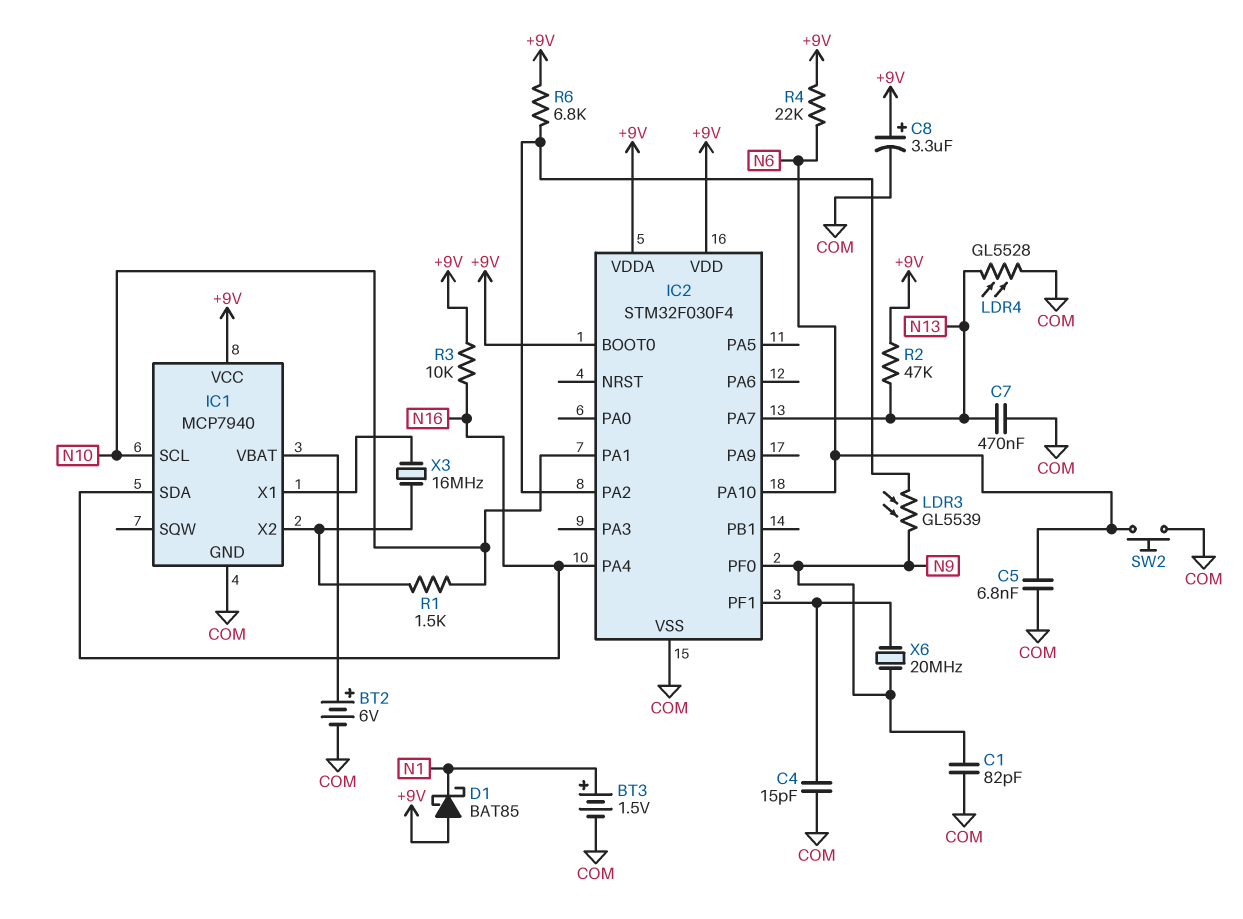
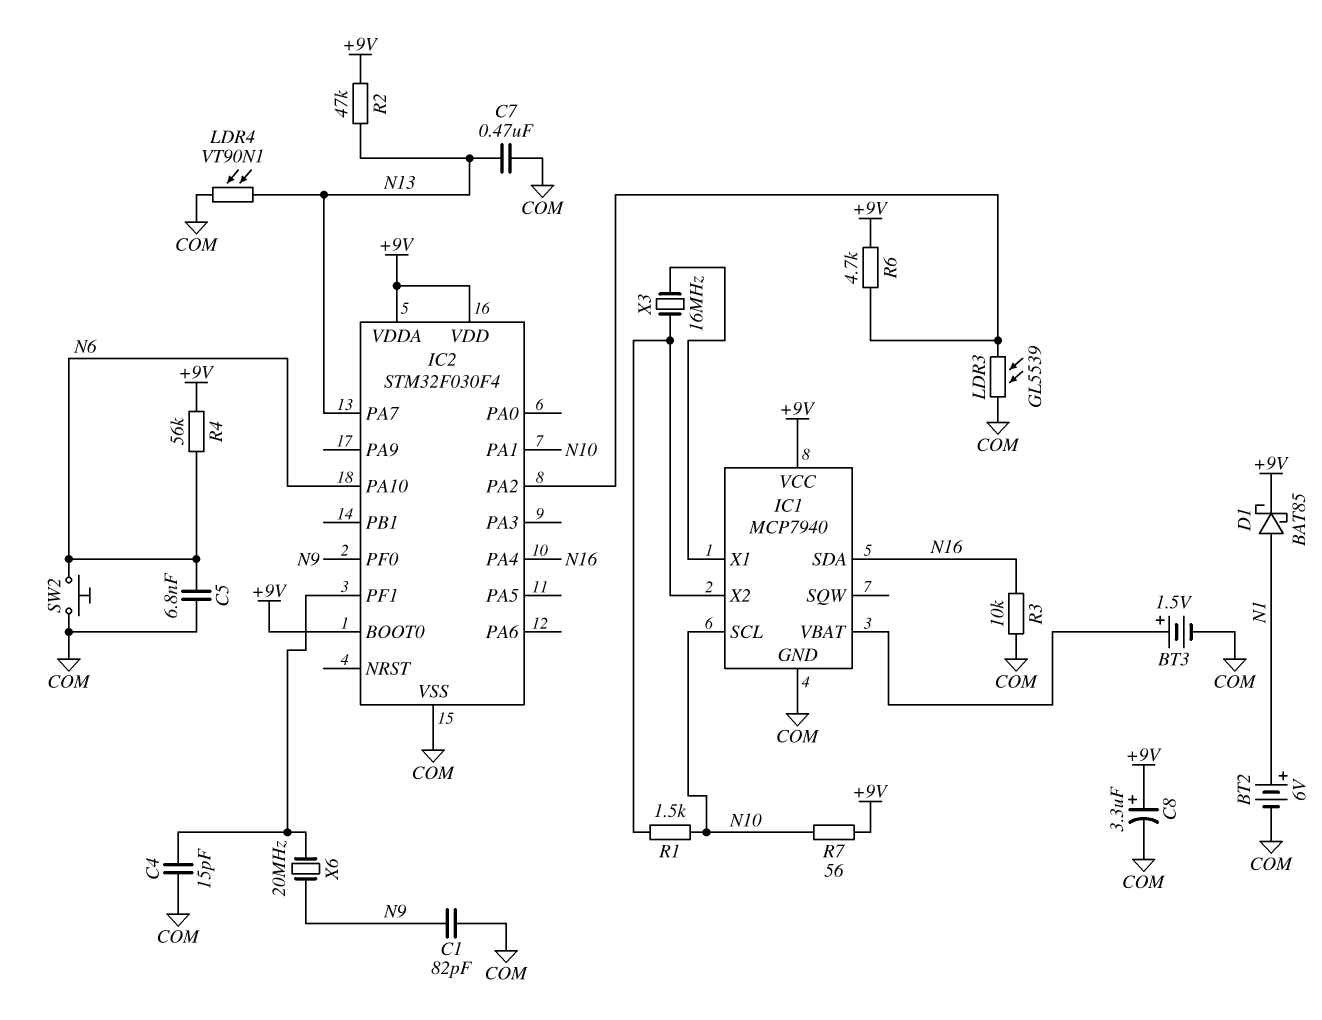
BT2: 6V (plus IC1/VBAT, minus COM) -> 6V (plus N1, minus COM)
BT3: 1.5V (plus N1, minus COM) -> 1.5V (plus IC1/VBAT, minus COM)
D1: schottky BAT85 (A +9V, K N1) -> schottky BAT85 (A N1, K +9V)
LDR3: GL5539 (IC2/PA2, N9) -> GL5539 (COM, IC2/PA2)
LDR4: GL5528 (COM, N13) -> VT90N1 (COM, N13)
R3: 10k (+9V, N16) -> 10k (COM, N16)
R4: 22k (+9V, N6) -> 56k (+9V, N6)
R6: 6.8k (+9V, IC2/PA2) -> 4.7k (+9V, IC2/PA2)
R7: none -> 56 (+9V, N10)

